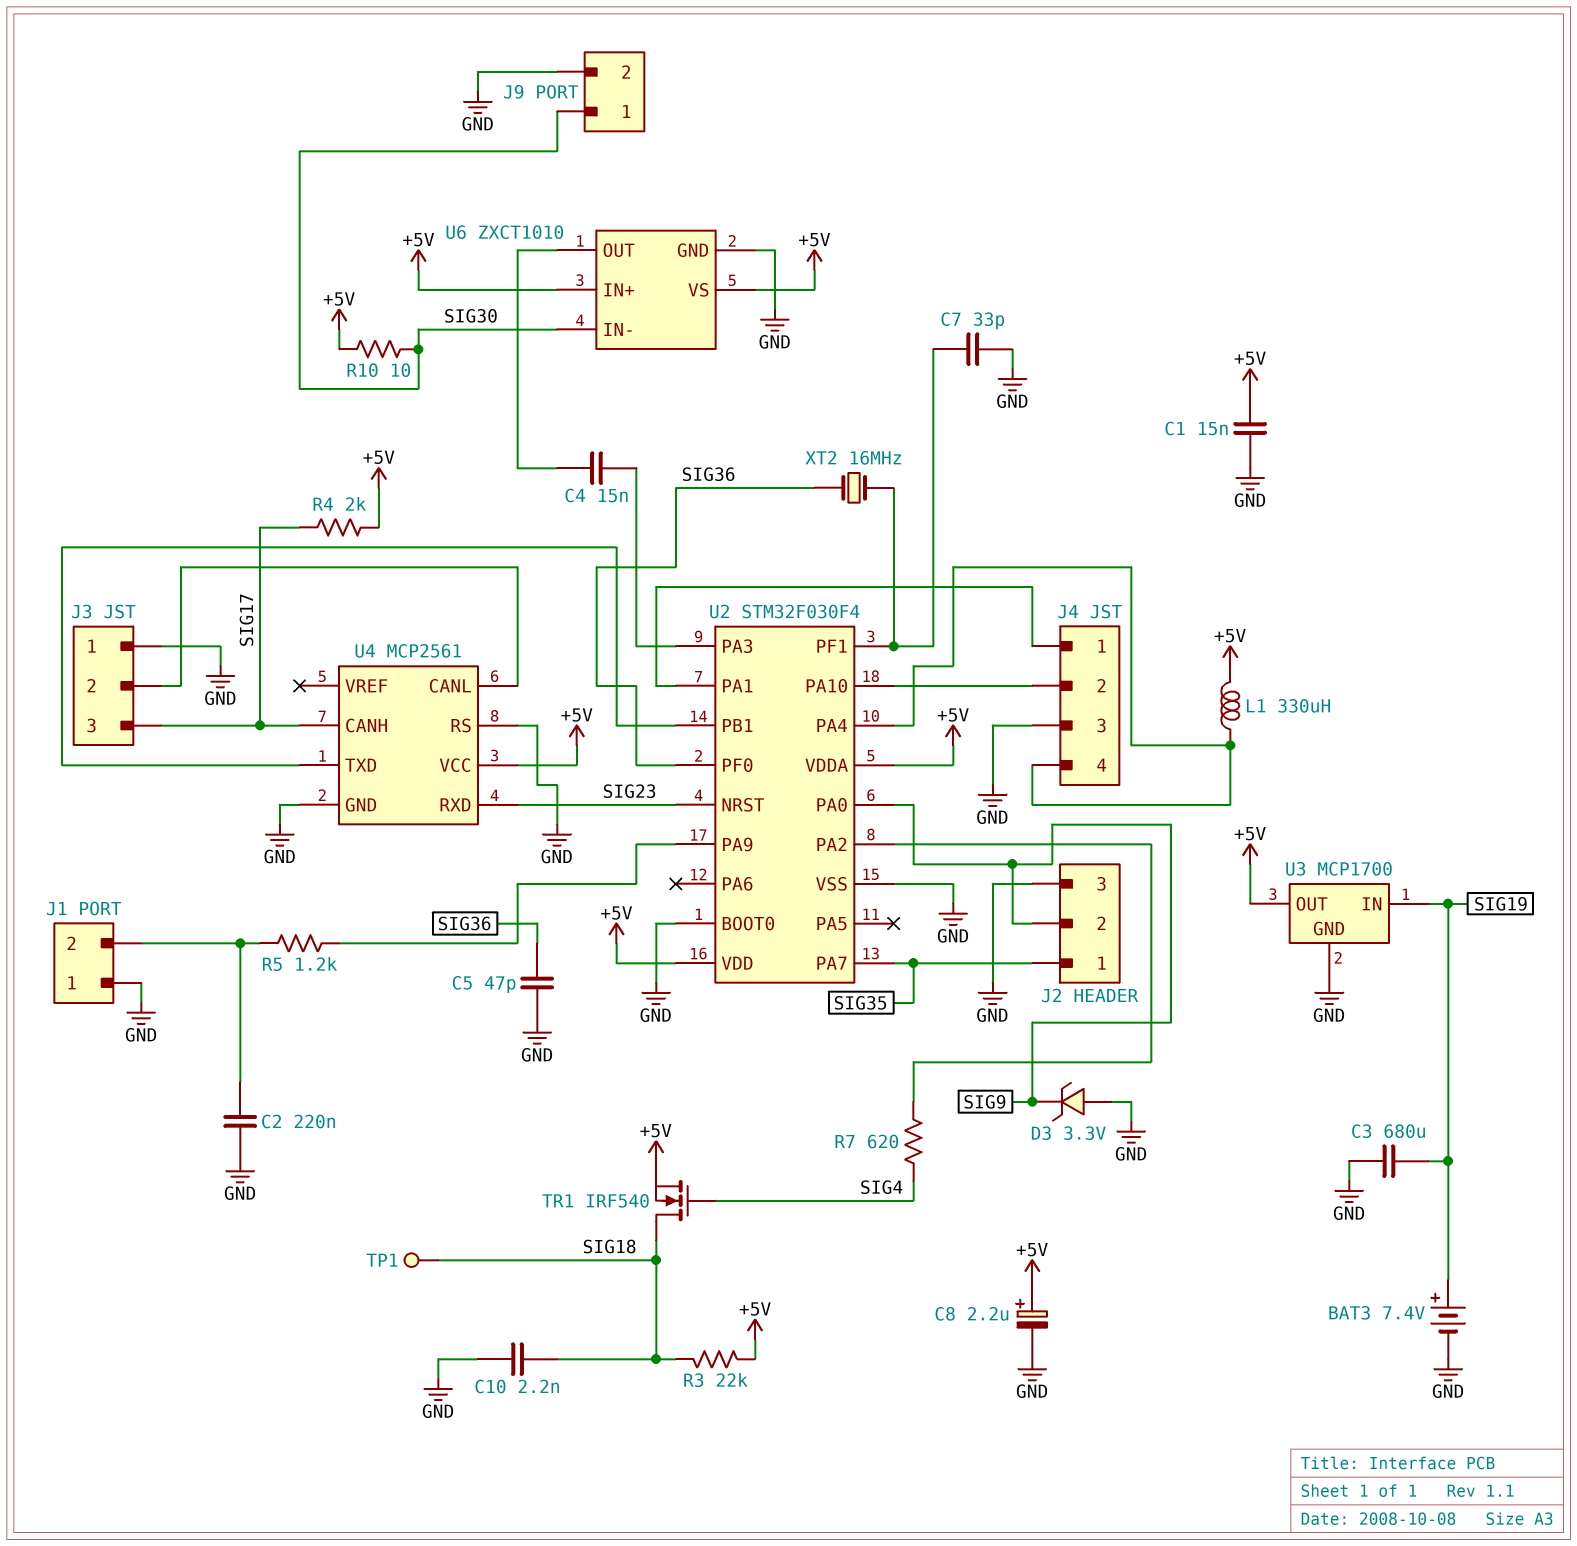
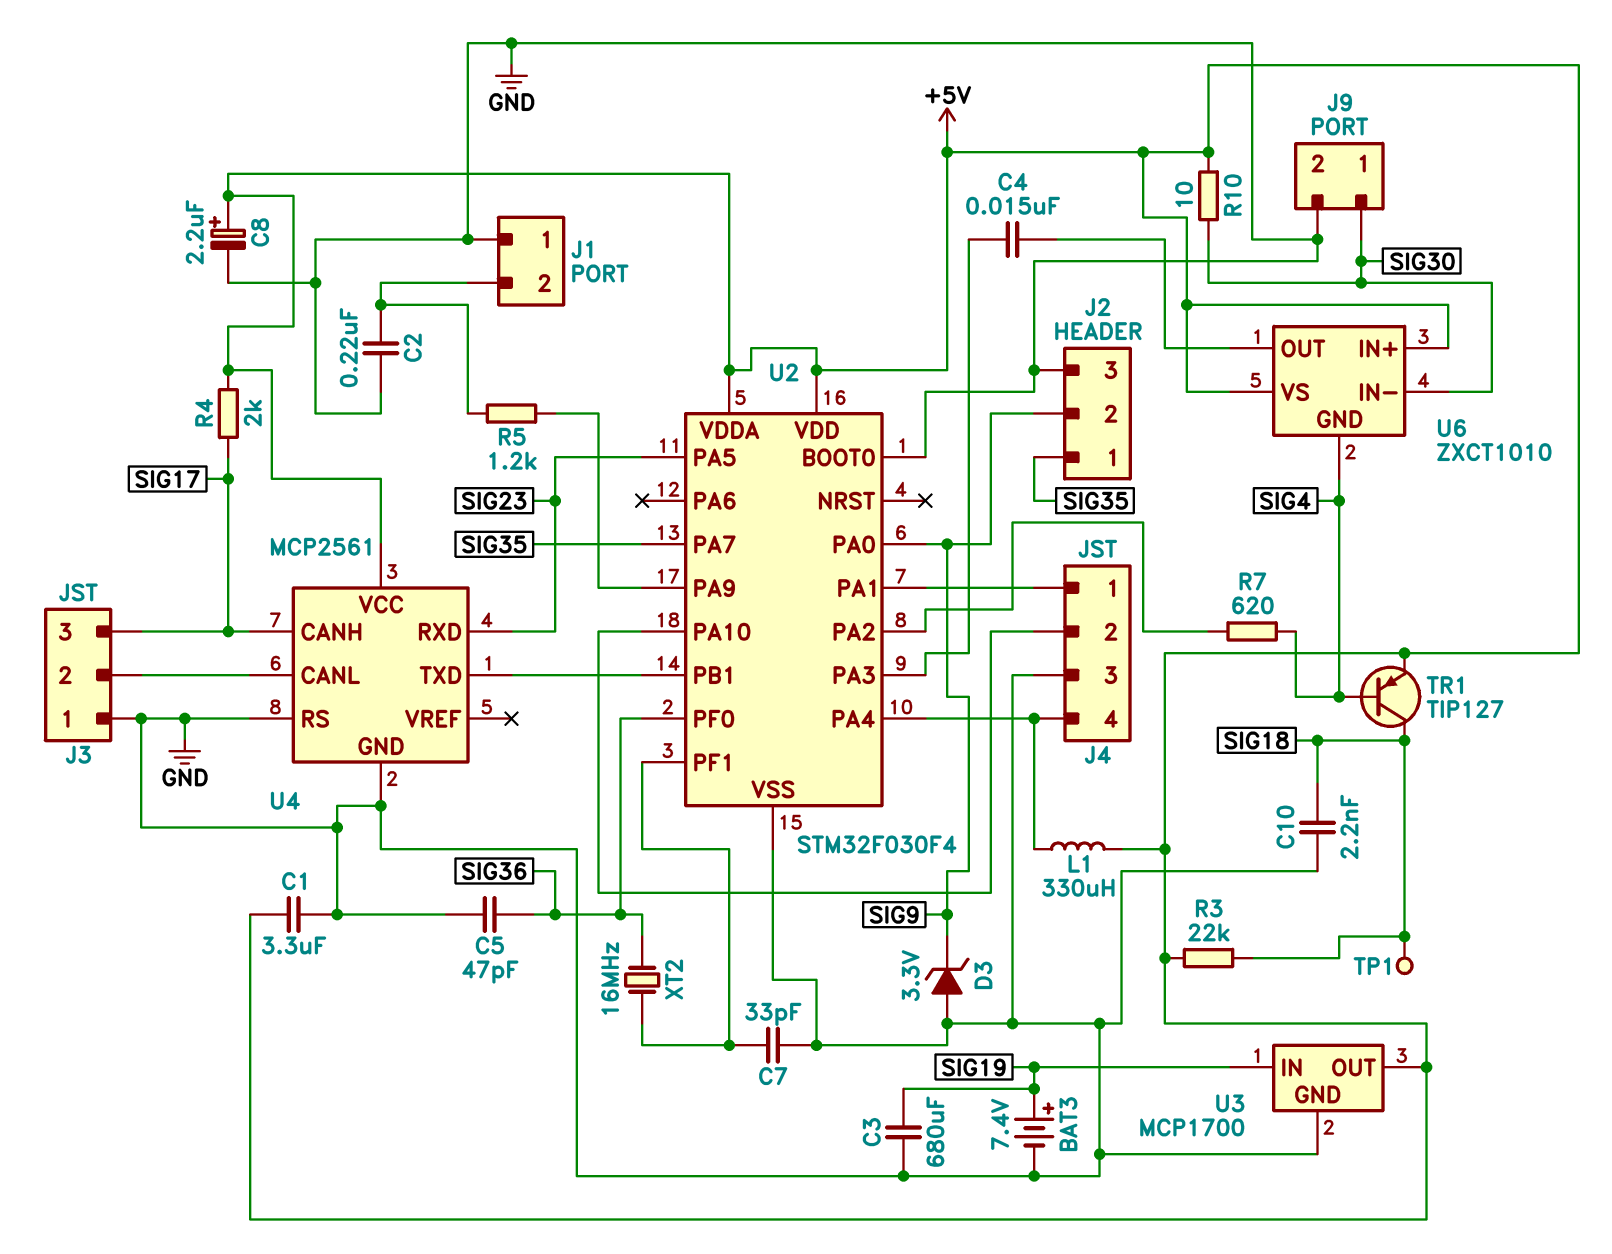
C1: 15nF (+5V, GND) -> 3.3uF (+5V, GND)
TR1: NMOS IRF540 (G SIG4, D SIG18, S +5V) -> PNP TIP127 (B SIG4, C SIG18, E +5V)
U2 pin NRST: SIG23 -> none
U2 pin PA5: none -> SIG23
U6 pin GND: GND -> SIG4

